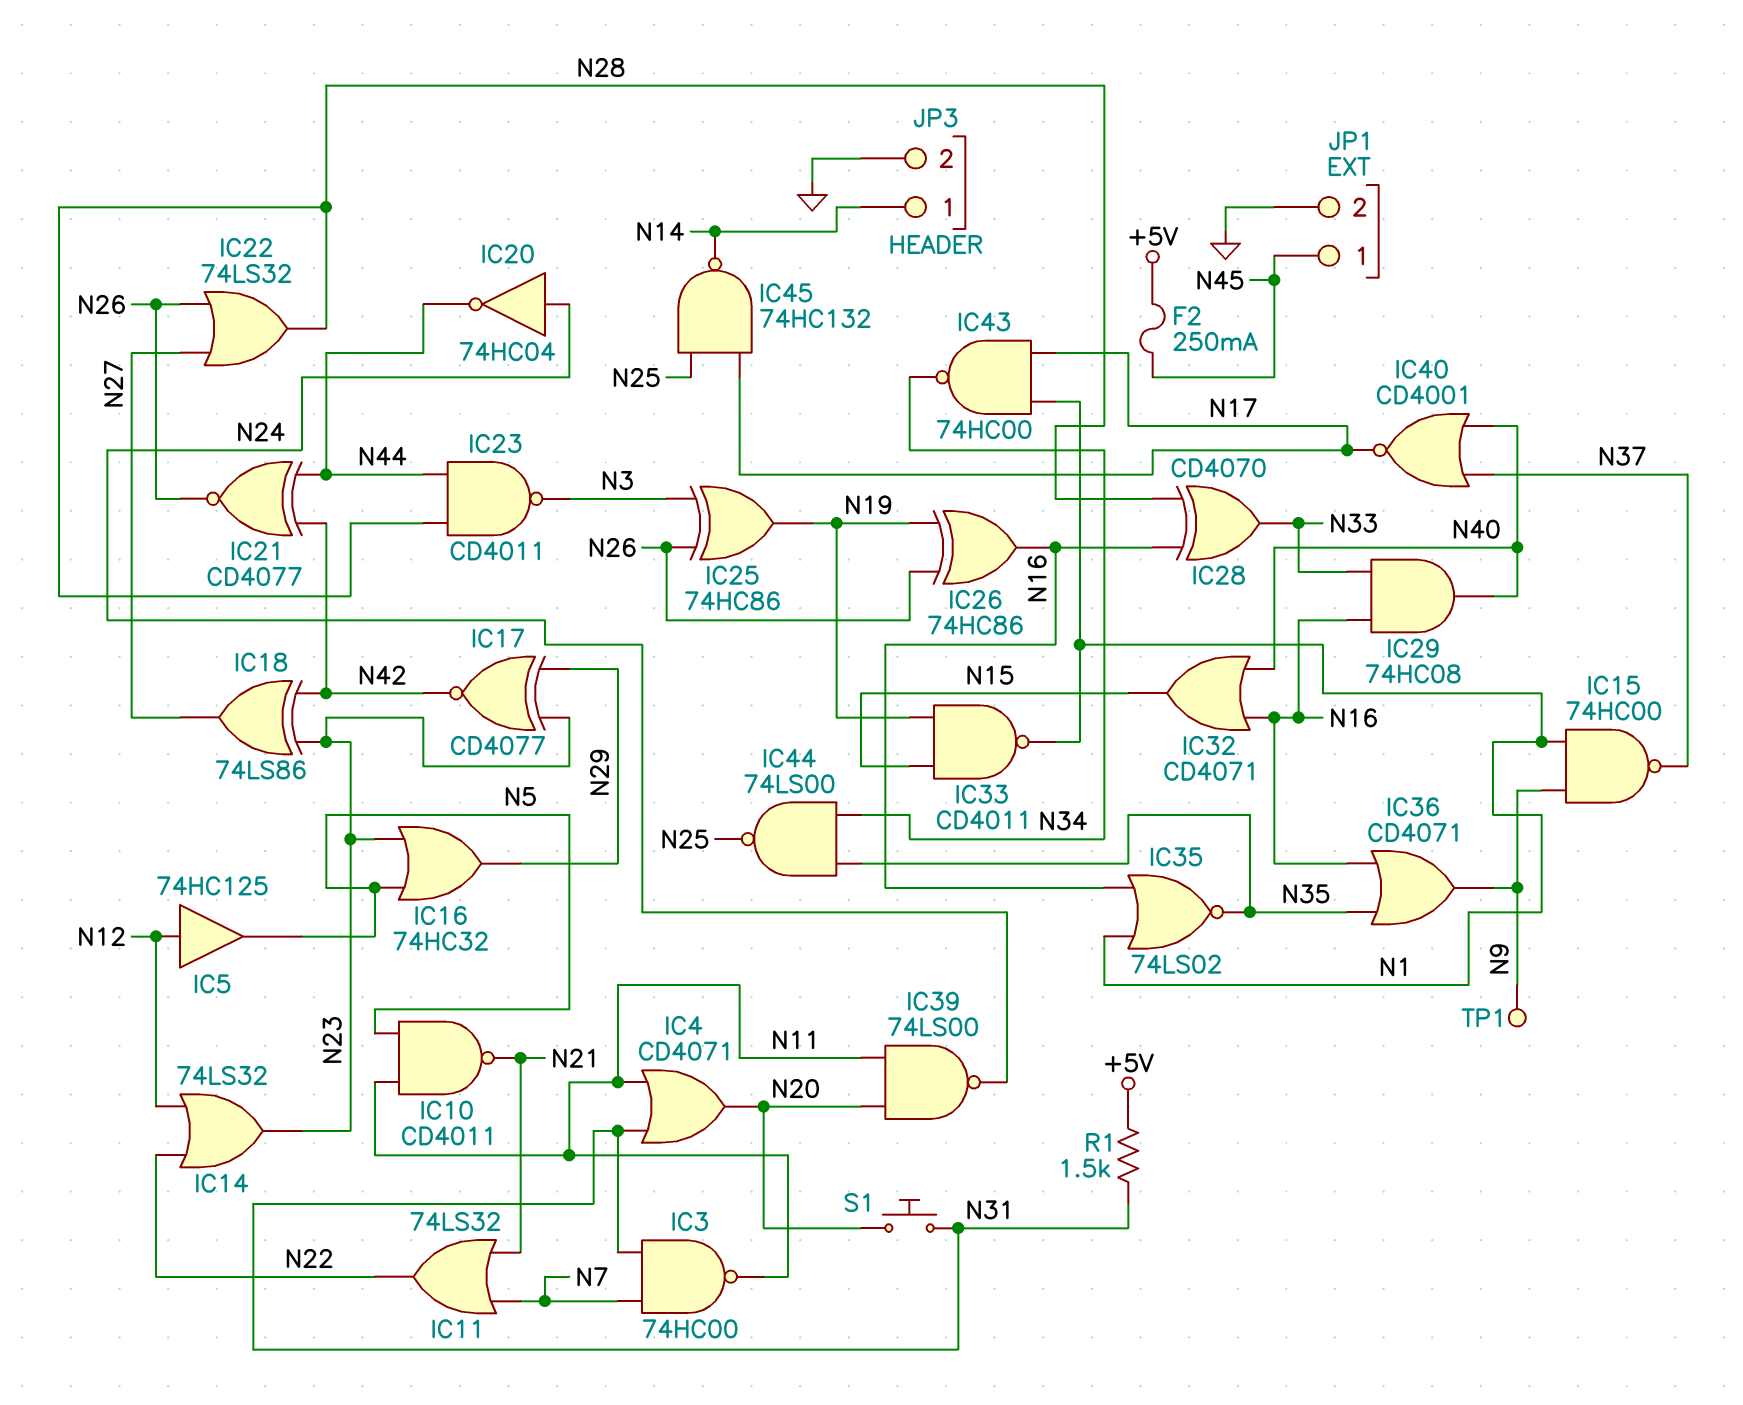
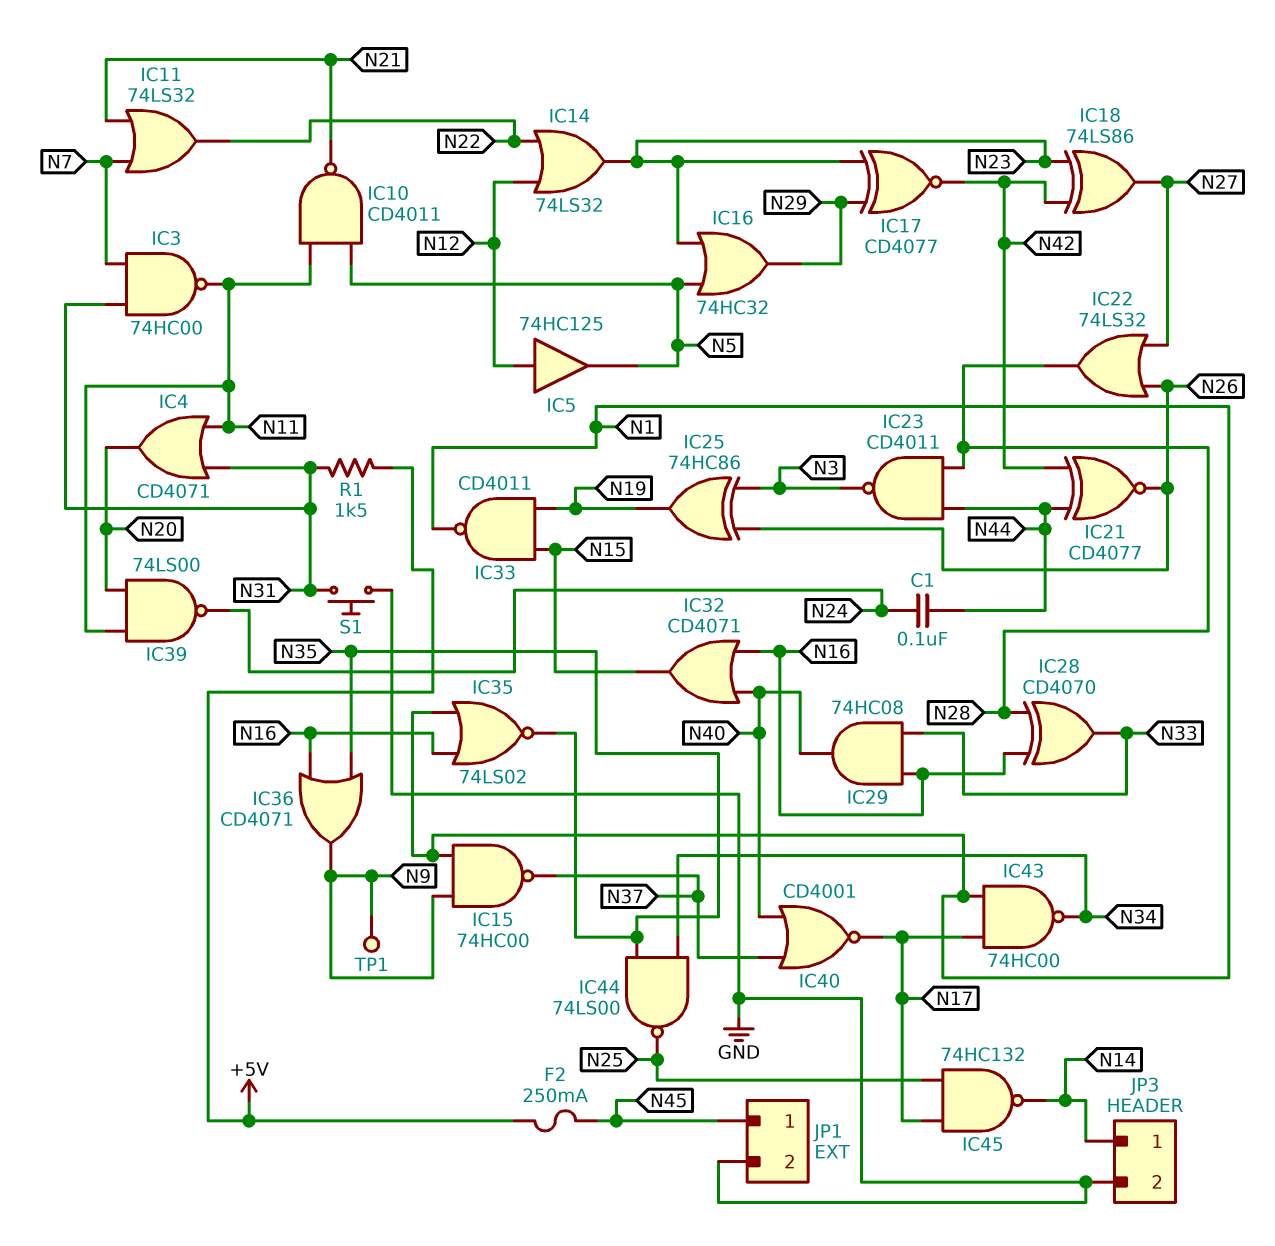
C1: none -> 100nF (N24, N44)
IC20: NOT 74HC04 (in N24, out N44) -> none
IC26: XOR 74HC86 (in N19, in N26, out N16) -> none
S1: button (N20, N31) -> button (GND, N31)

